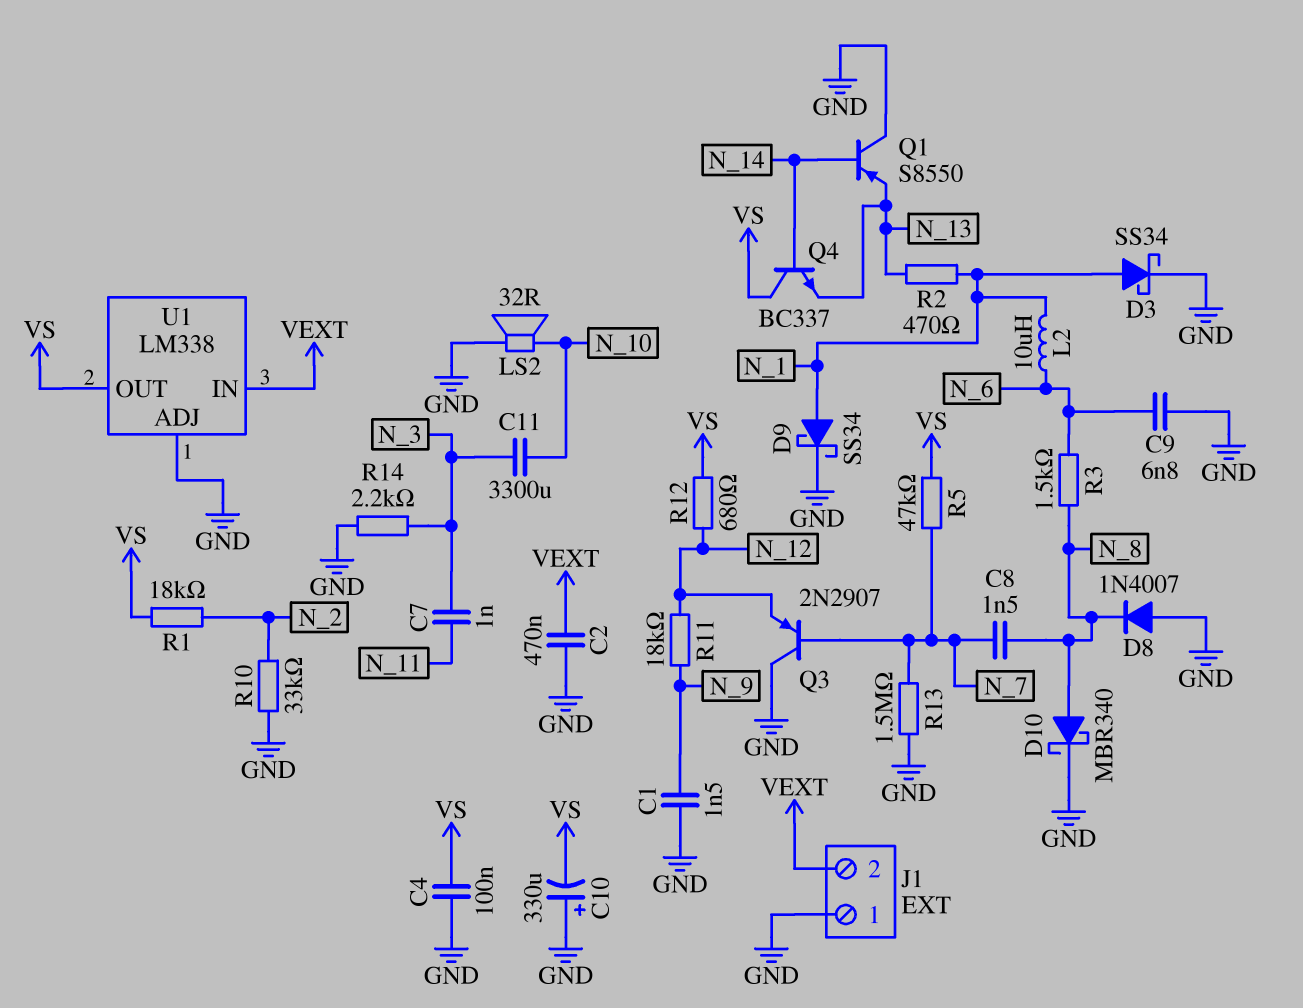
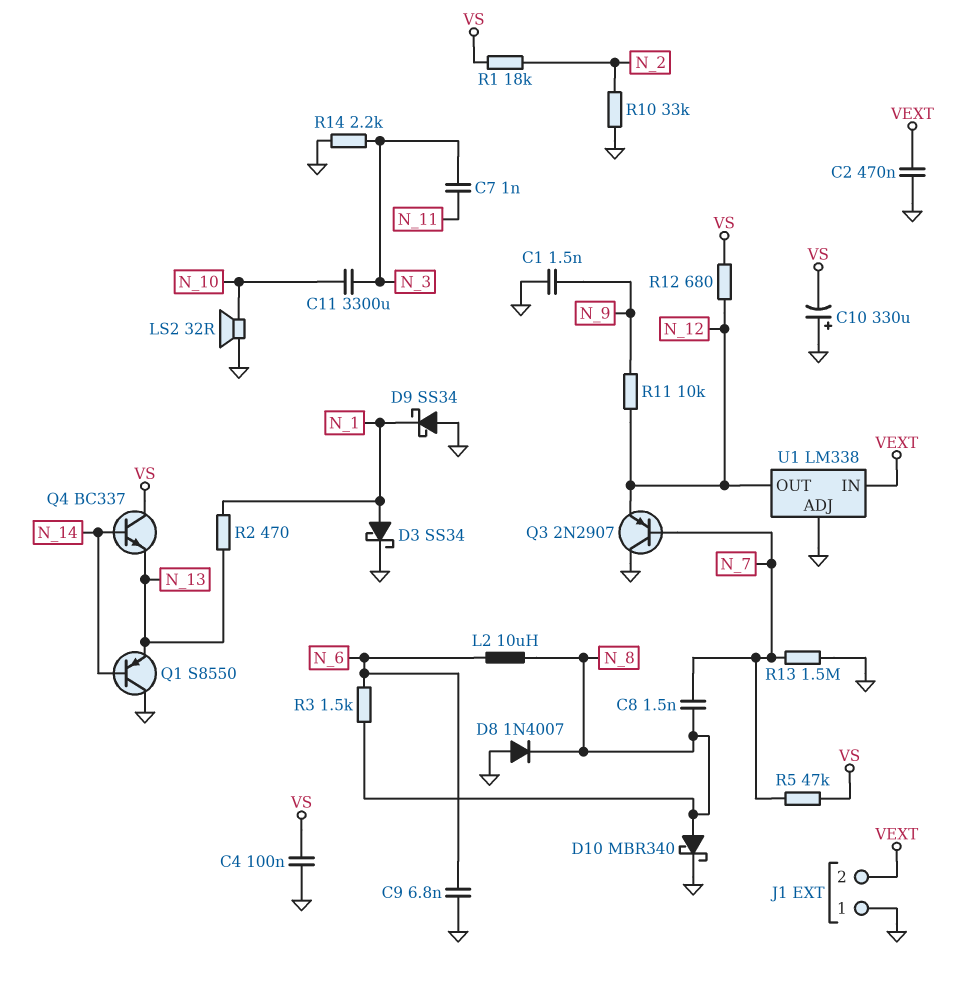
D9: schottky SS34 (A N_1, K GND) -> schottky SS34 (A GND, K N_1)
L2: 10uH (N_1, N_6) -> 10uH (N_6, N_8)
R11: 18k (N_9, N_12) -> 10k (N_9, N_12)
U1 pin OUT: VS -> N_12

